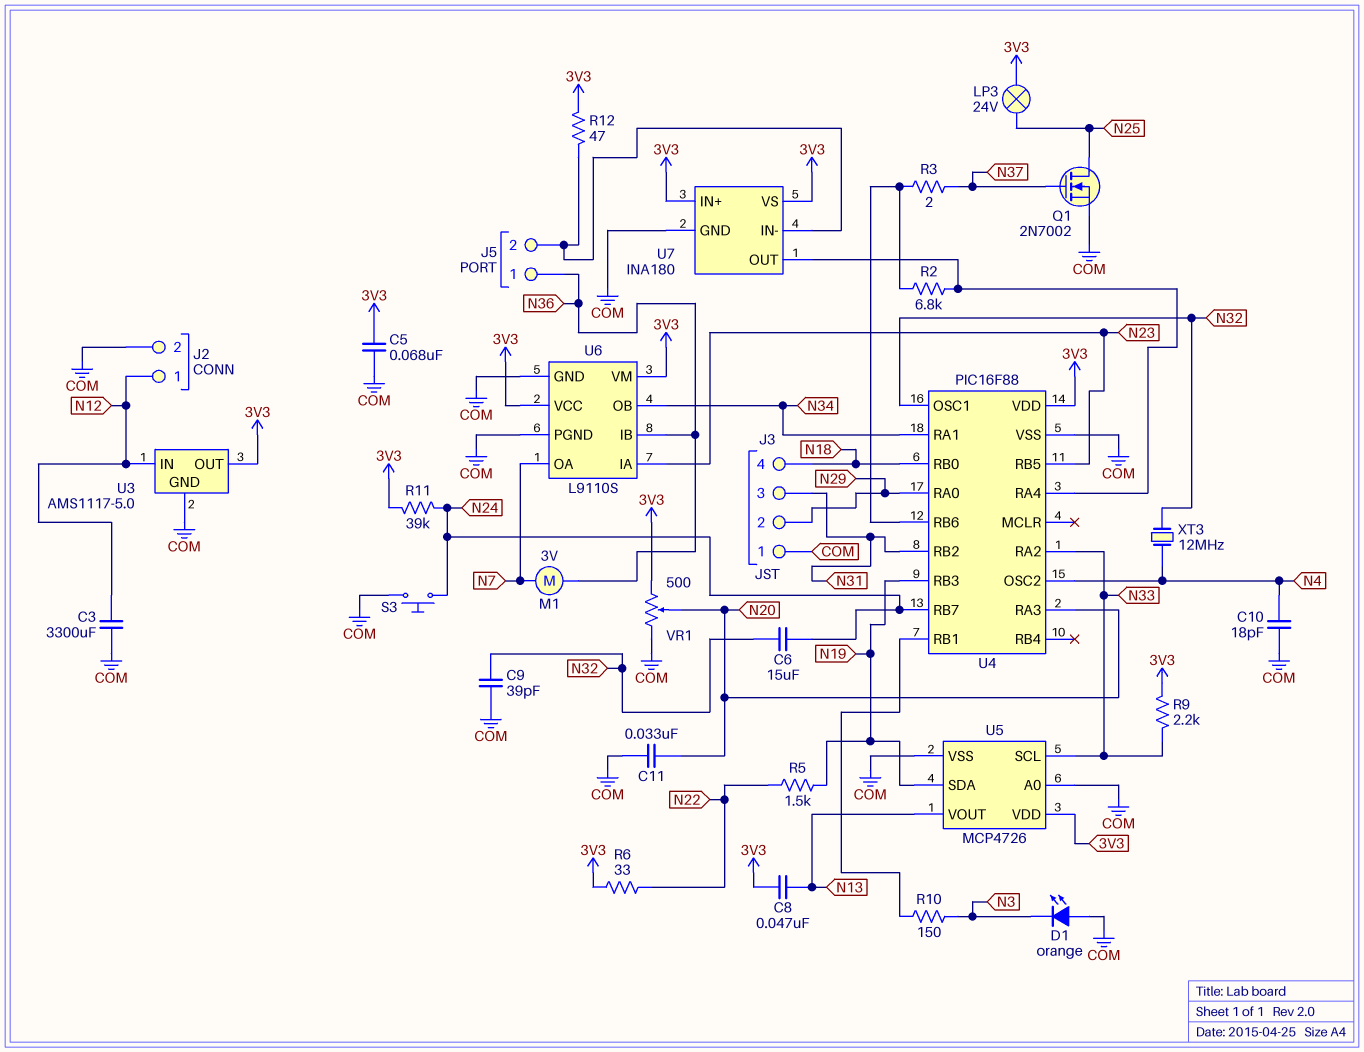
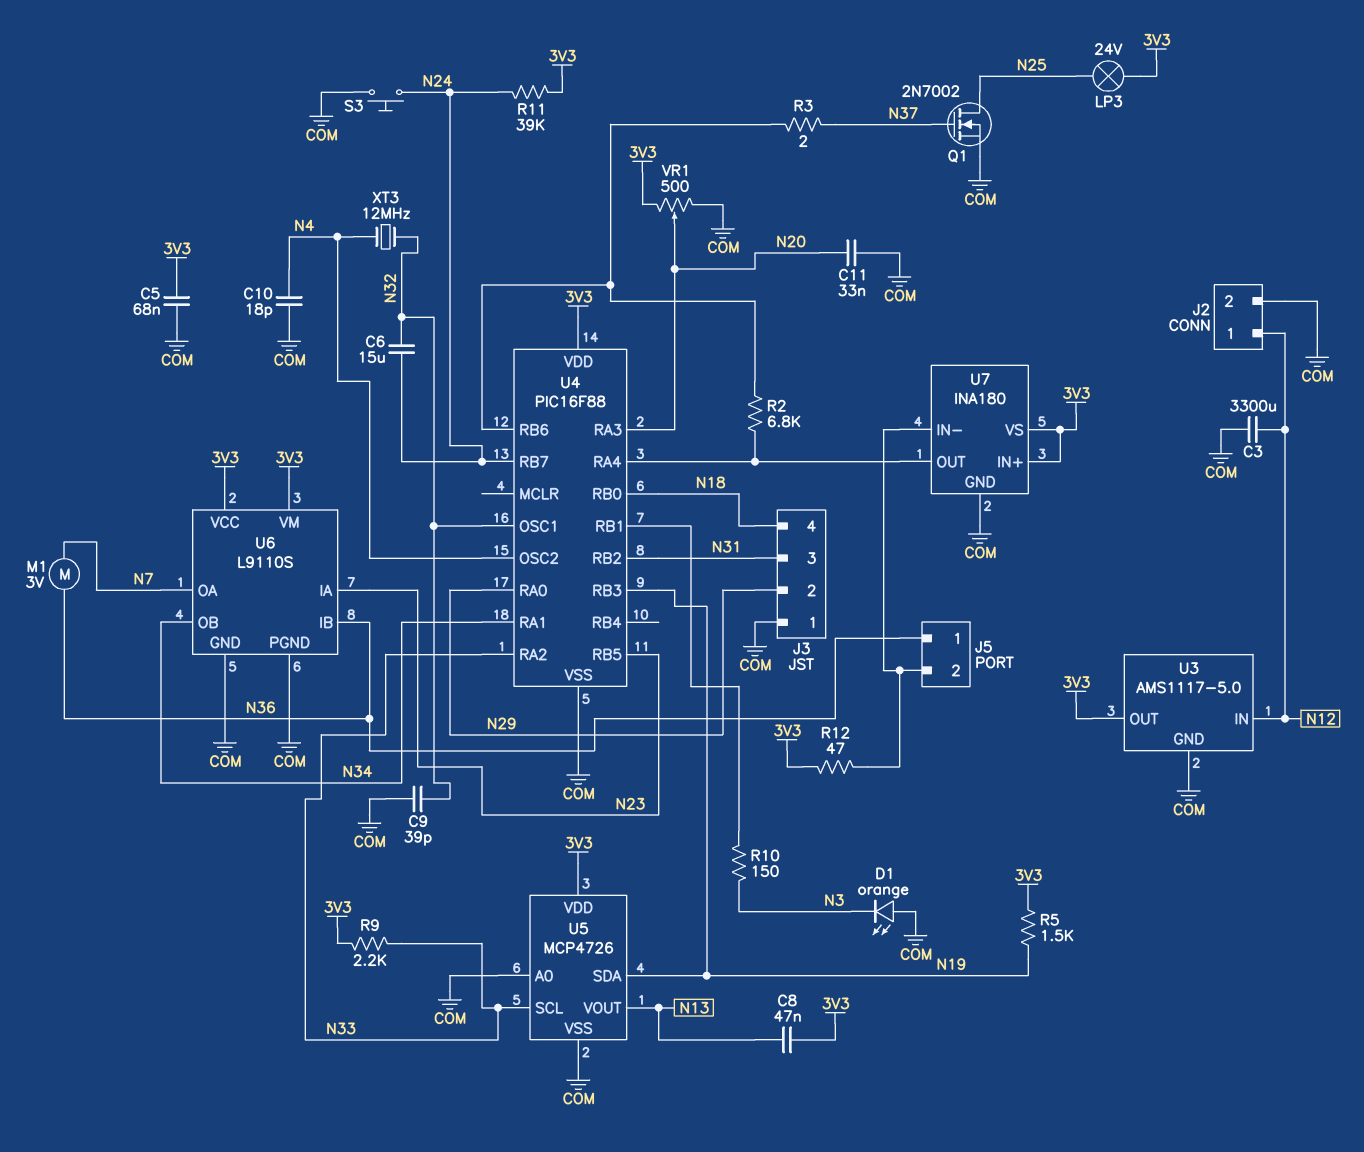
R5: 1.5k (N19, N22) -> 1.5k (3V3, N19)
R6: 33 (3V3, N22) -> none

